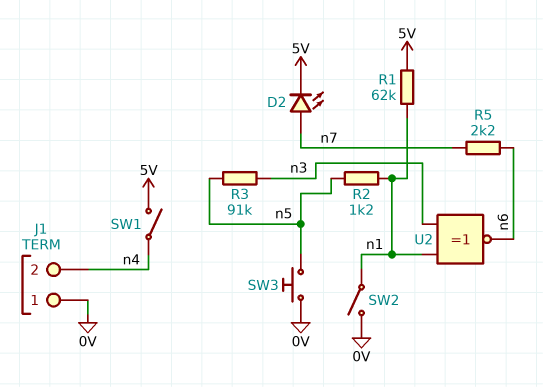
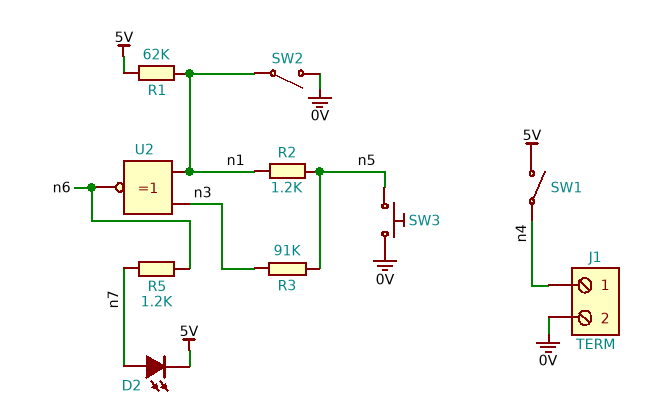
J1 pin 1: 0V -> n4
J1 pin 2: n4 -> 0V
R5: 2.2k (n6, n7) -> 1.2k (n6, n7)

